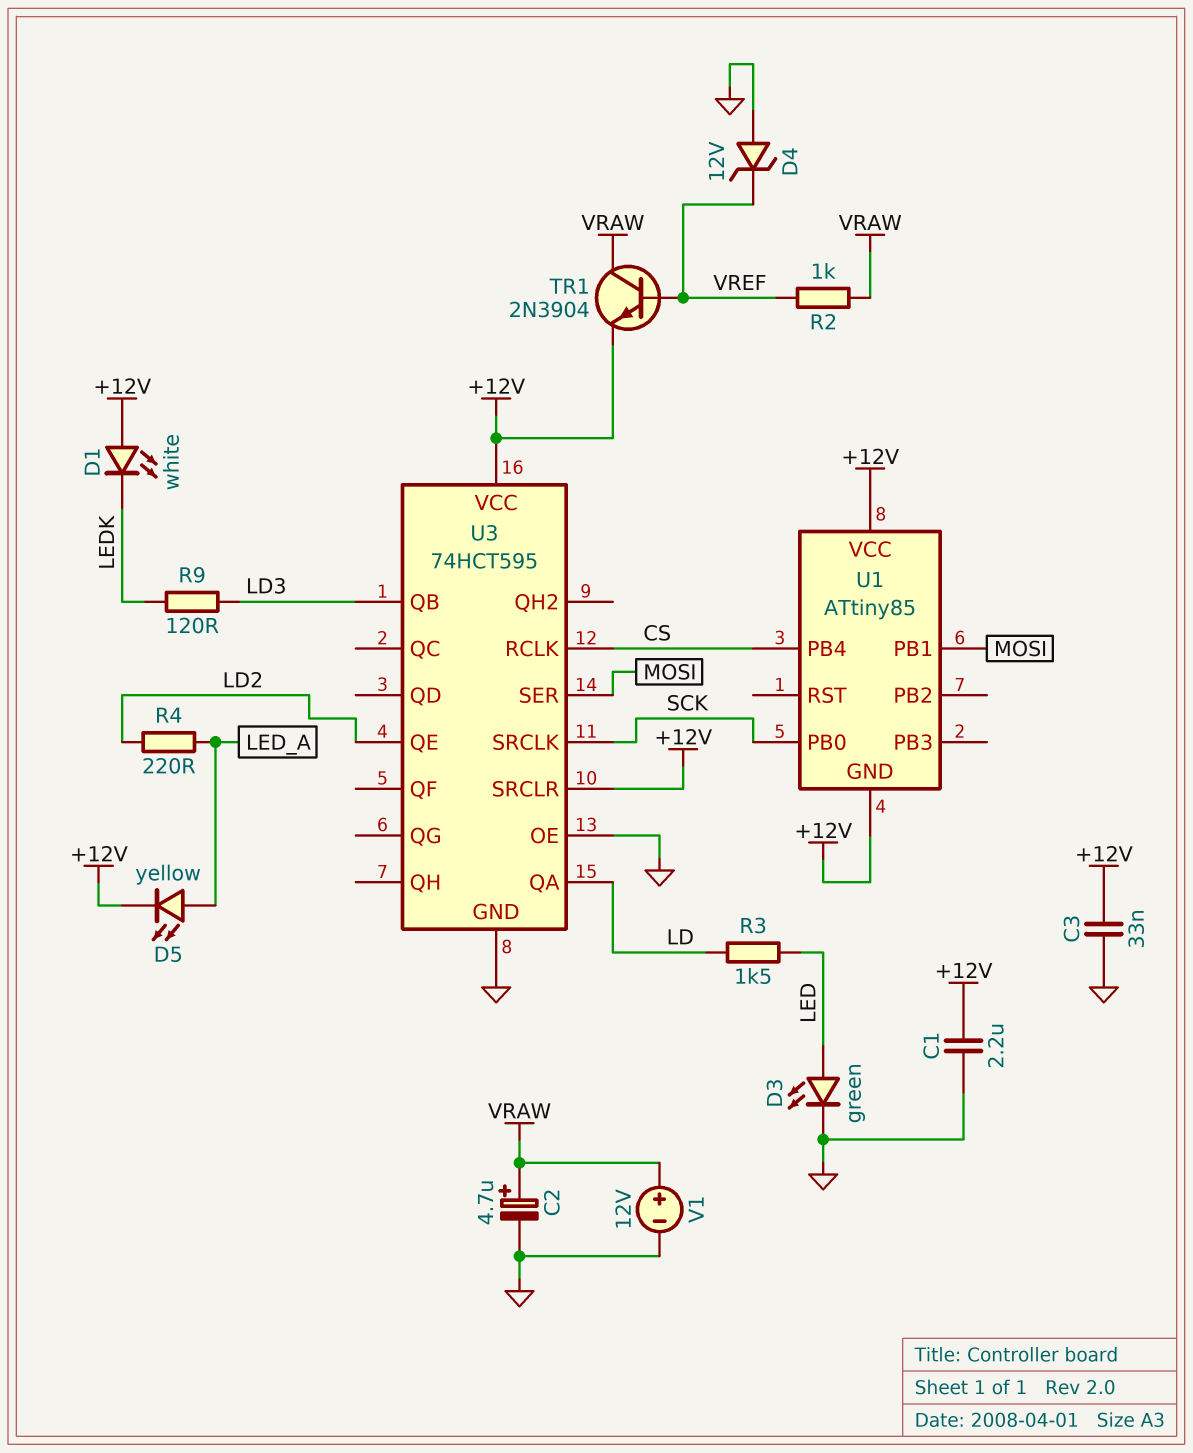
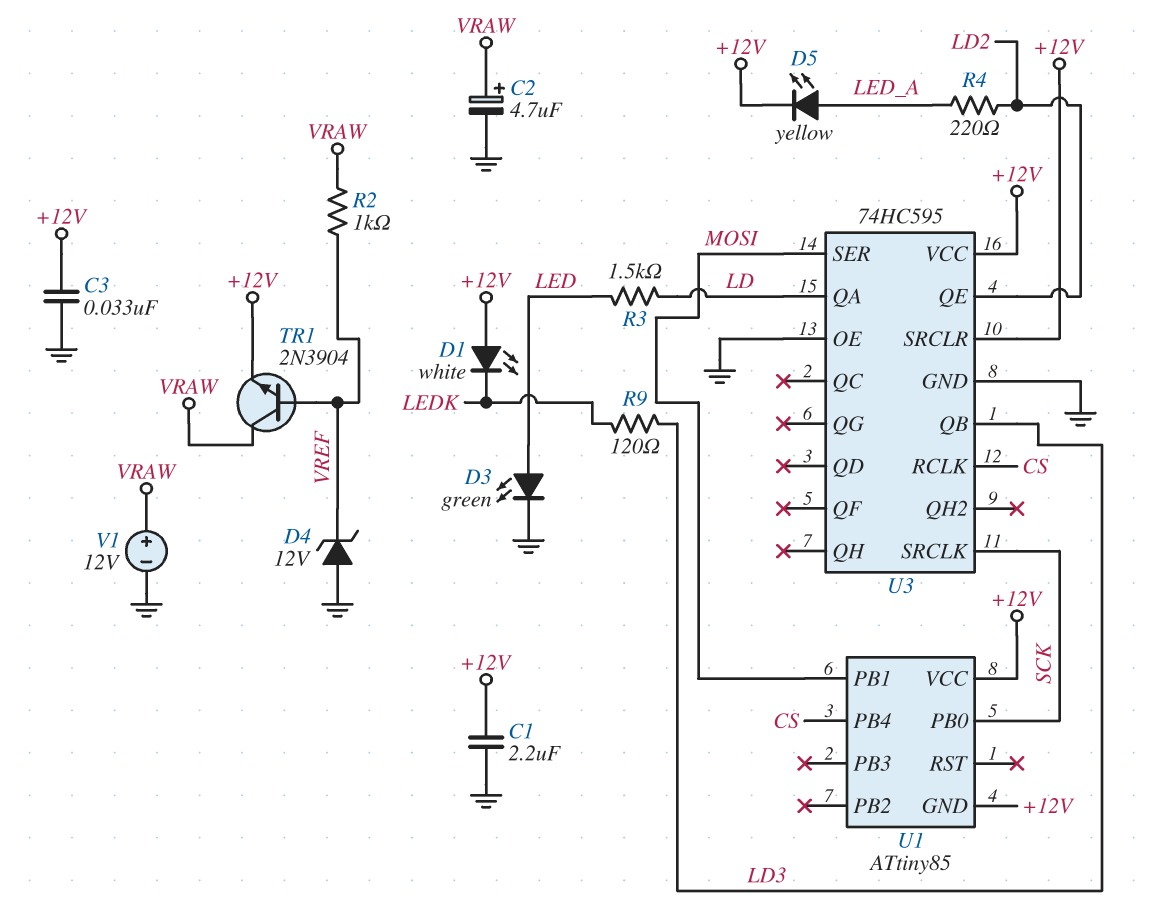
U3: 74HCT595 -> 74HC595

